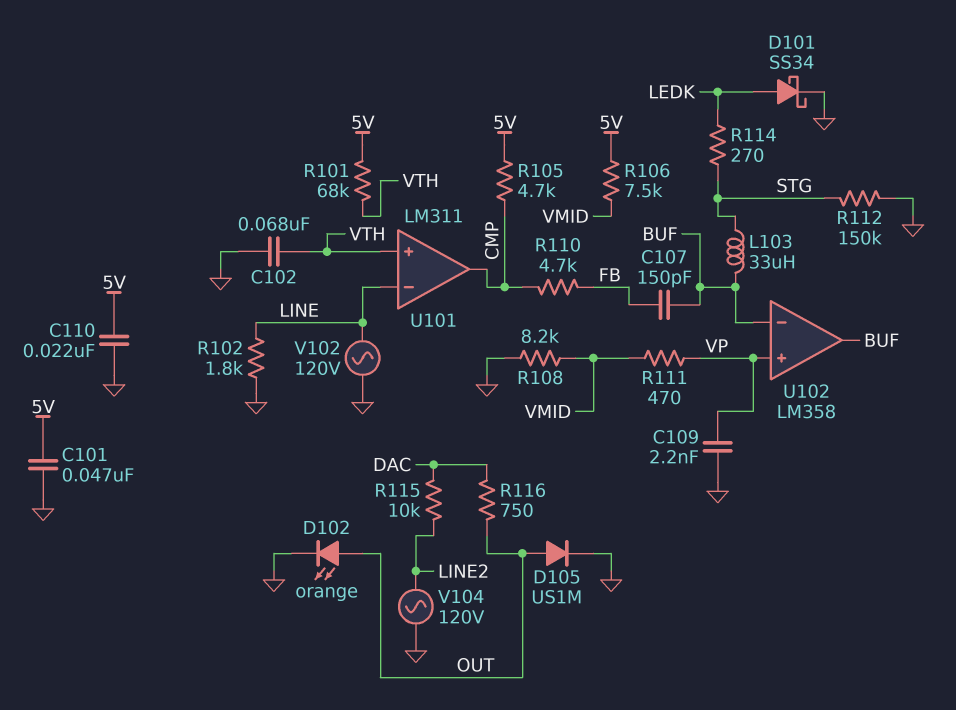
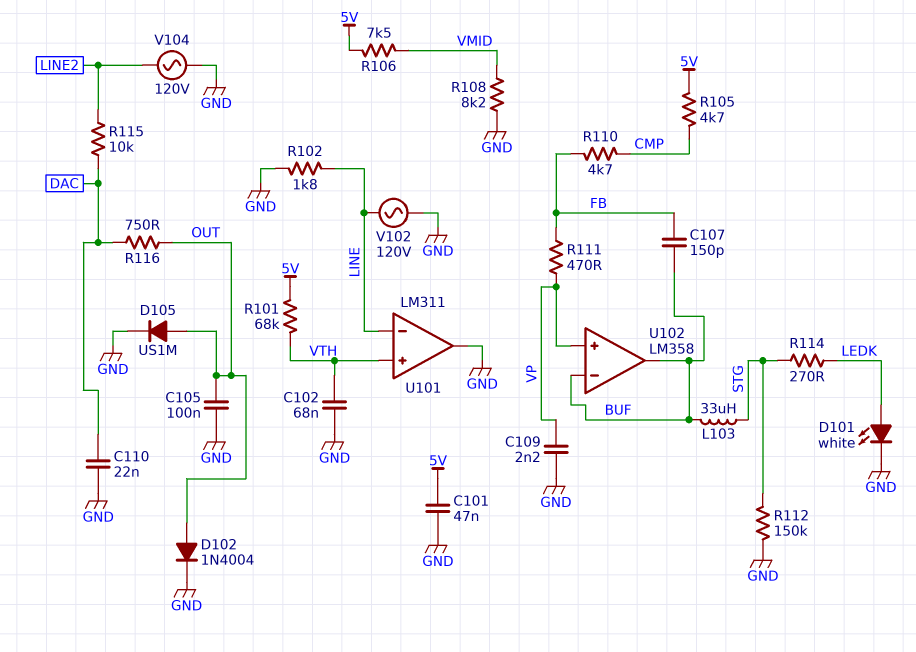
C105: none -> 100nF (GND, OUT)
C110: 22nF (5V, GND) -> 22nF (DAC, GND)
D101: schottky SS34 (A LEDK, K GND) -> LED white (A LEDK, K GND)
D102: LED orange (A OUT, K GND) -> diode 1N4004 (A OUT, K GND)
R111: 470 (VMID, VP) -> 470 (FB, VP)
U101 pin out: CMP -> GND

